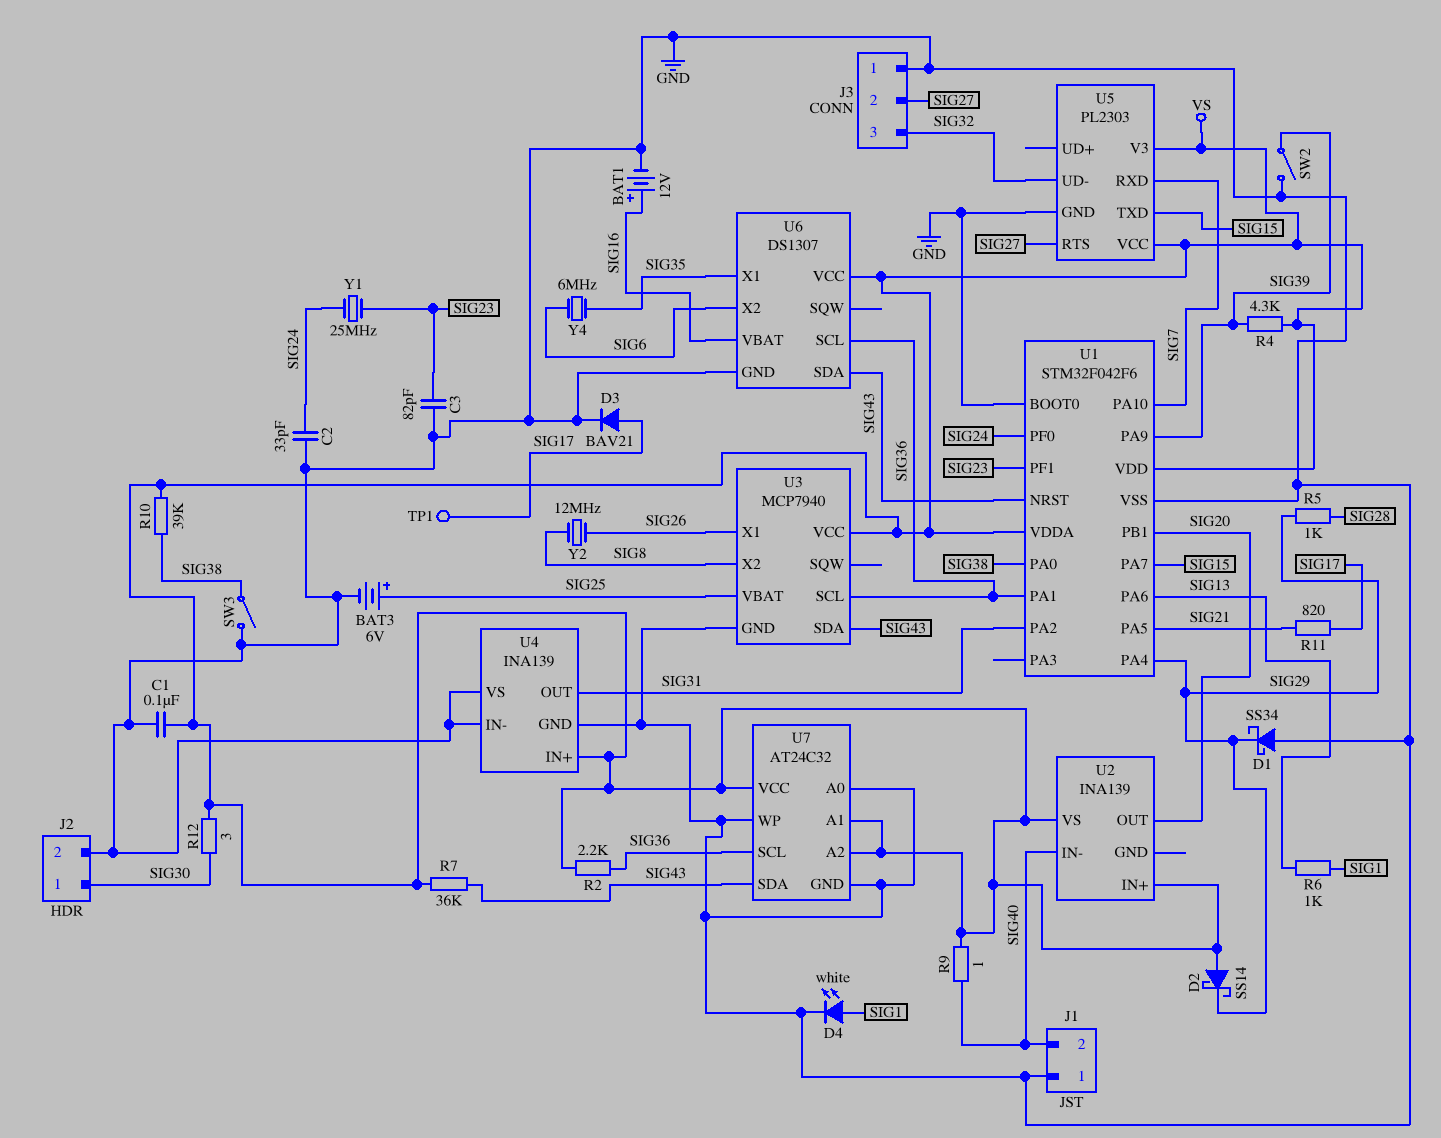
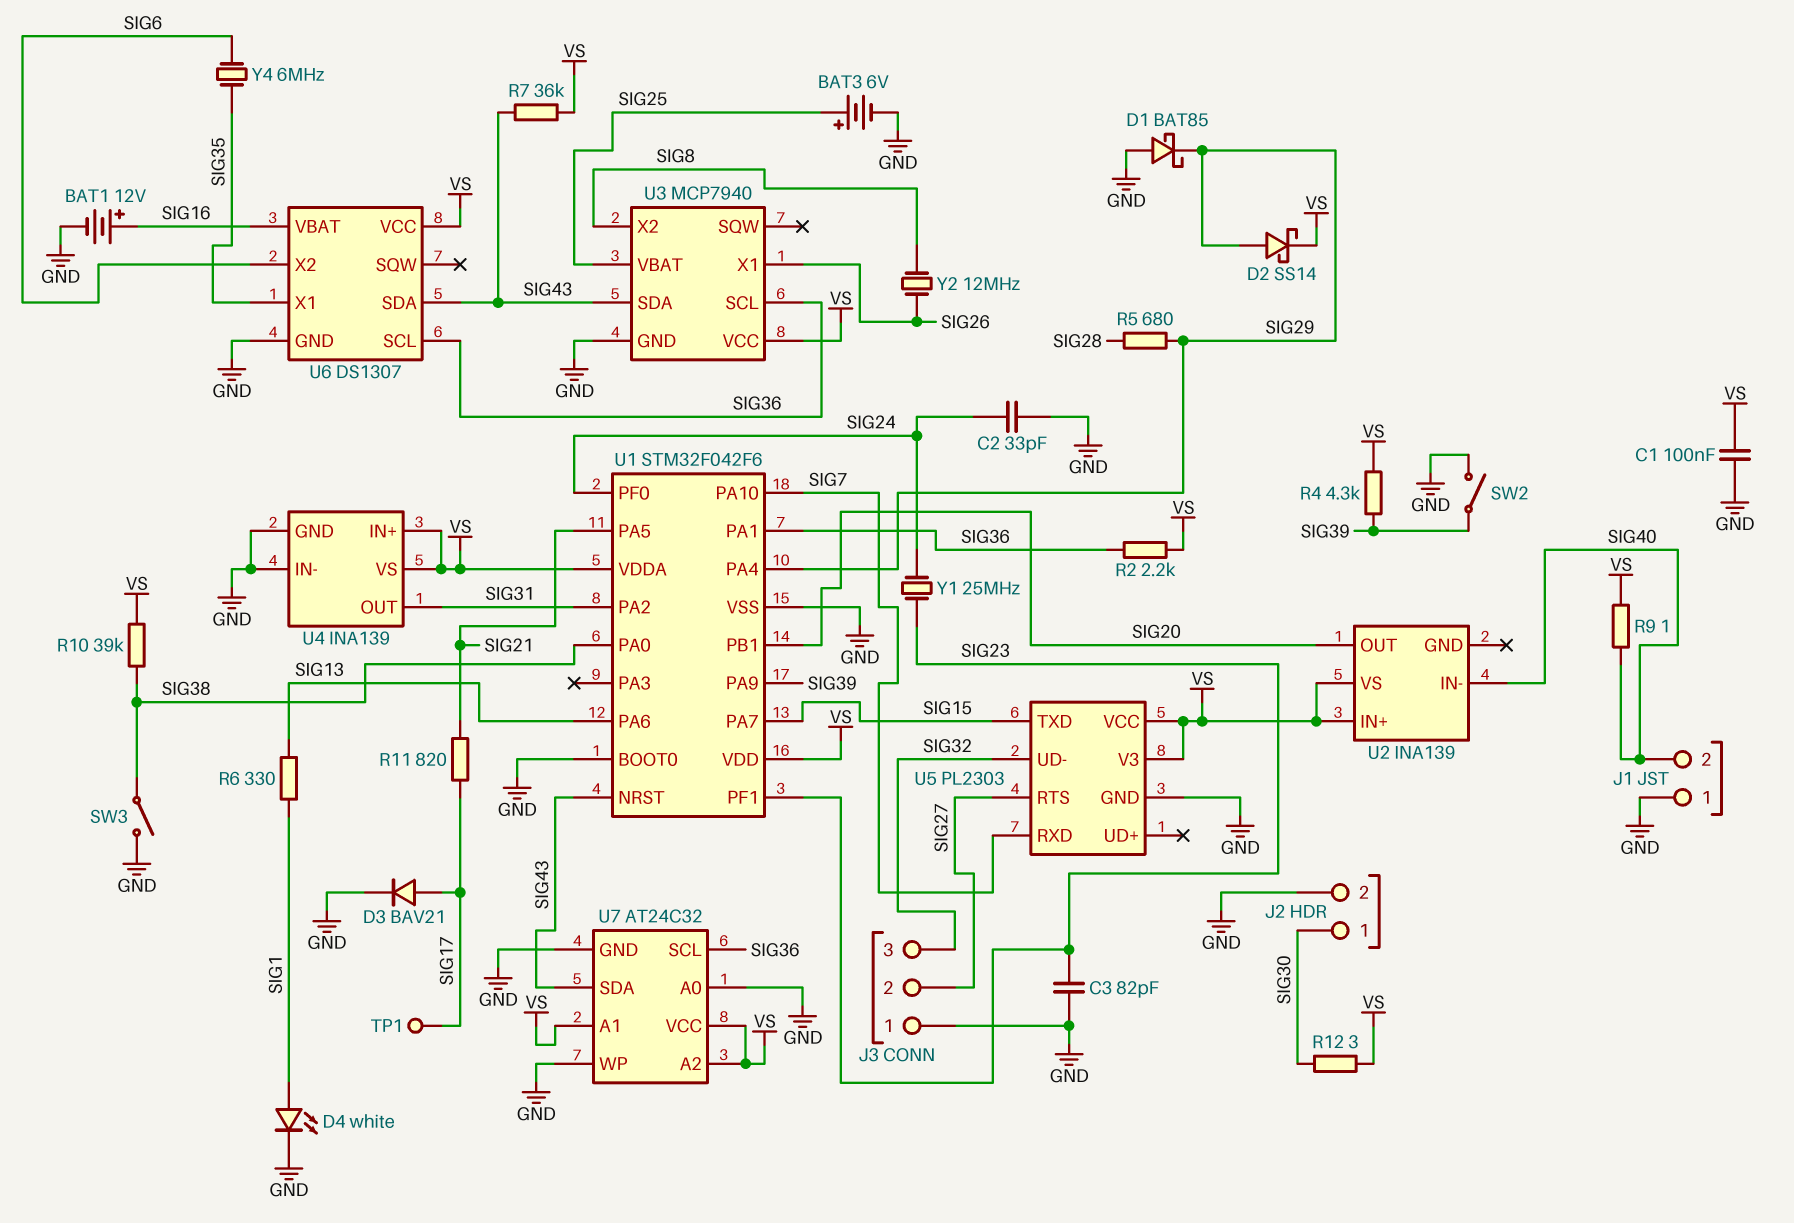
D1: schottky SS34 (A GND, K SIG29) -> schottky BAT85 (A GND, K SIG29)
D2: schottky SS14 (A VS, K SIG29) -> schottky SS14 (A SIG29, K VS)
R5: 1k (SIG28, SIG29) -> 680 (SIG28, SIG29)
R6: 1k (SIG1, SIG13) -> 330 (SIG1, SIG13)
U4 pin VS: GND -> VS

